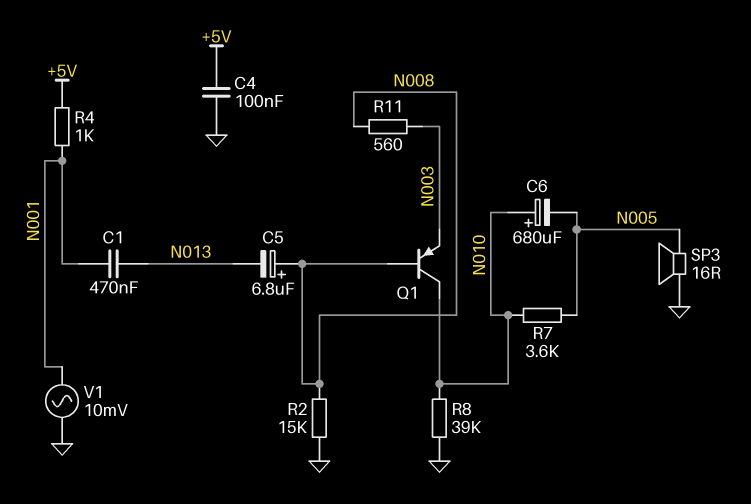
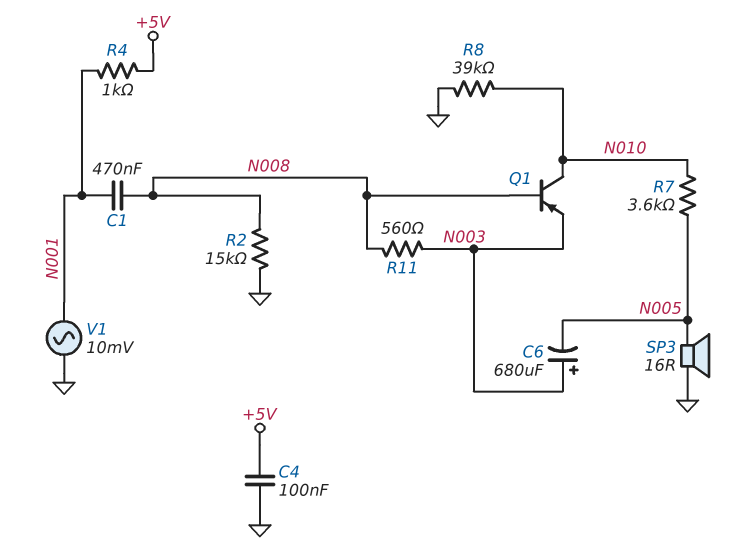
C1: 470nF (N001, N013) -> 470nF (N001, N008)
C5: 6.8uF (plus N008, minus N013) -> none
C6: 680uF (plus N010, minus N005) -> 680uF (plus N003, minus N005)

